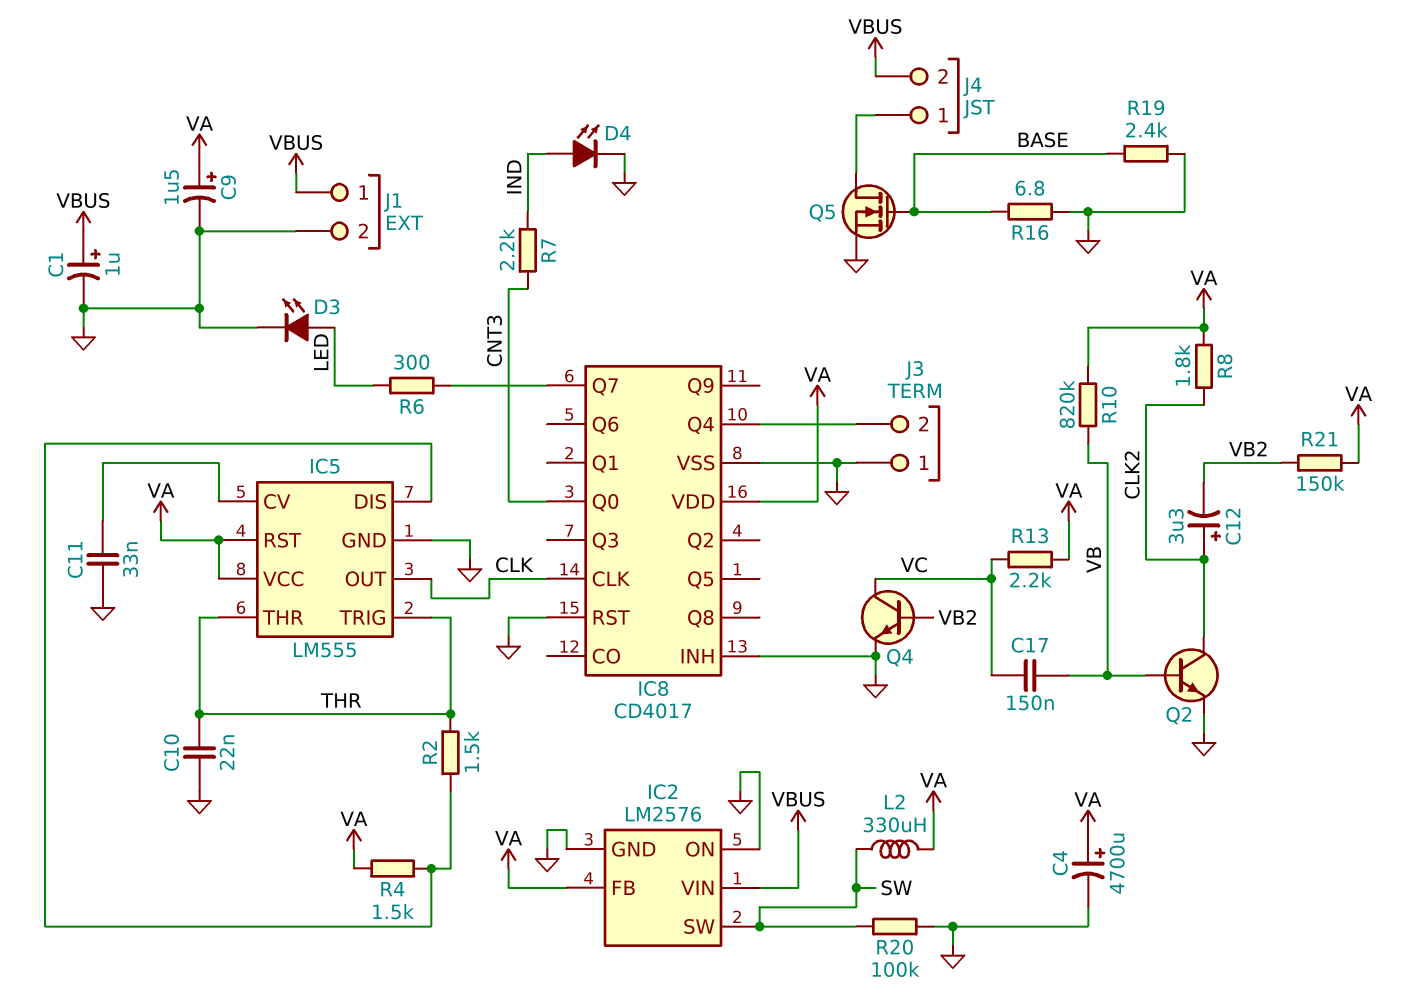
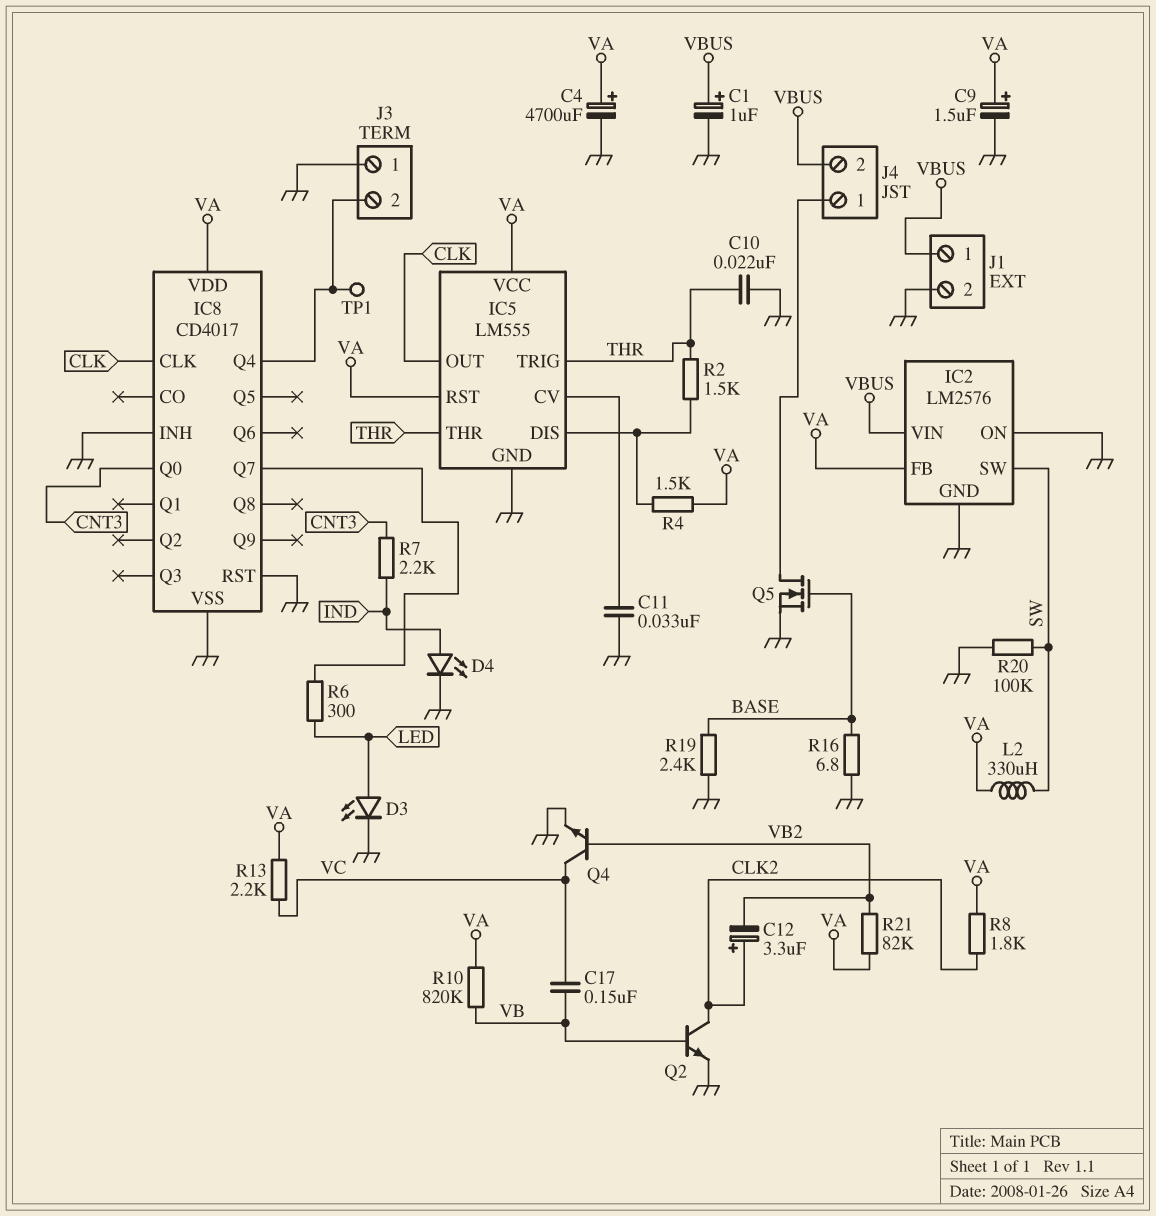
R21: 150k (VA, VB2) -> 82k (VA, VB2)
TP1: none -> test point (IC8/Q4)

